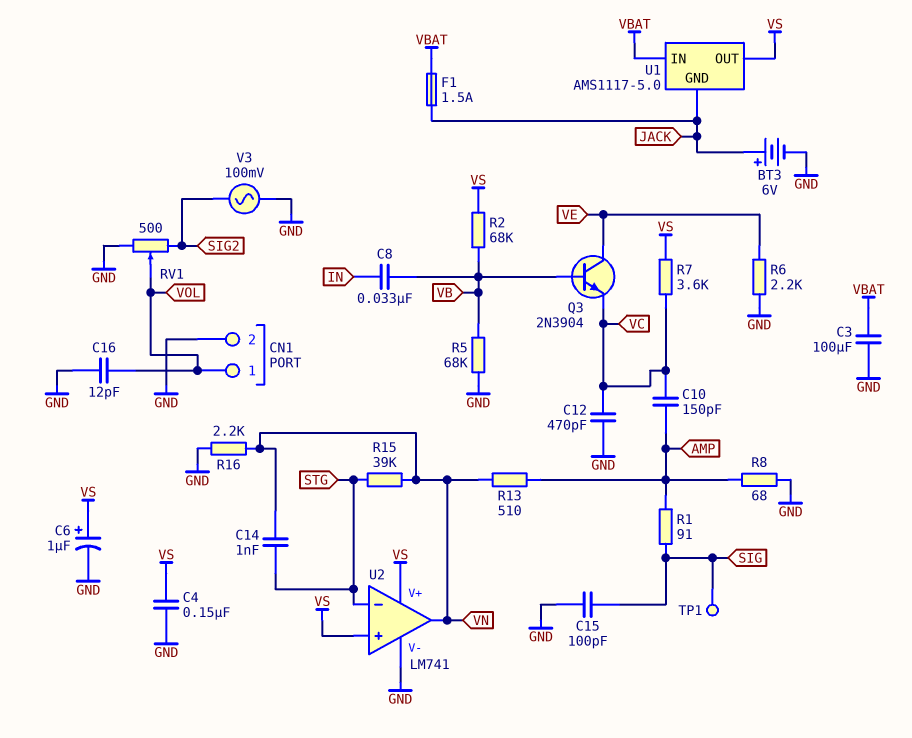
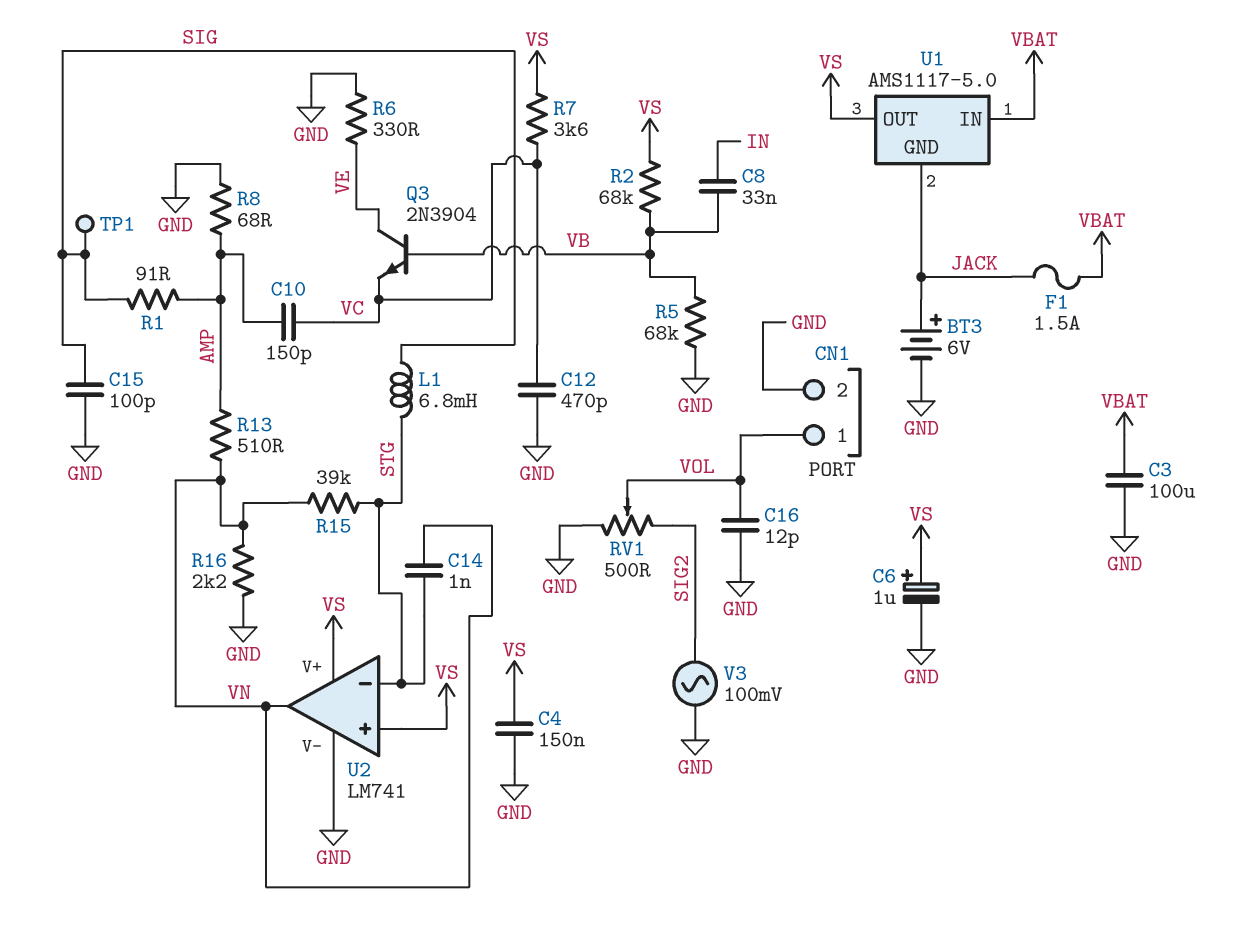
L1: none -> 6.8mH (SIG, STG)
R6: 2.2k (GND, VE) -> 330 (GND, VE)

